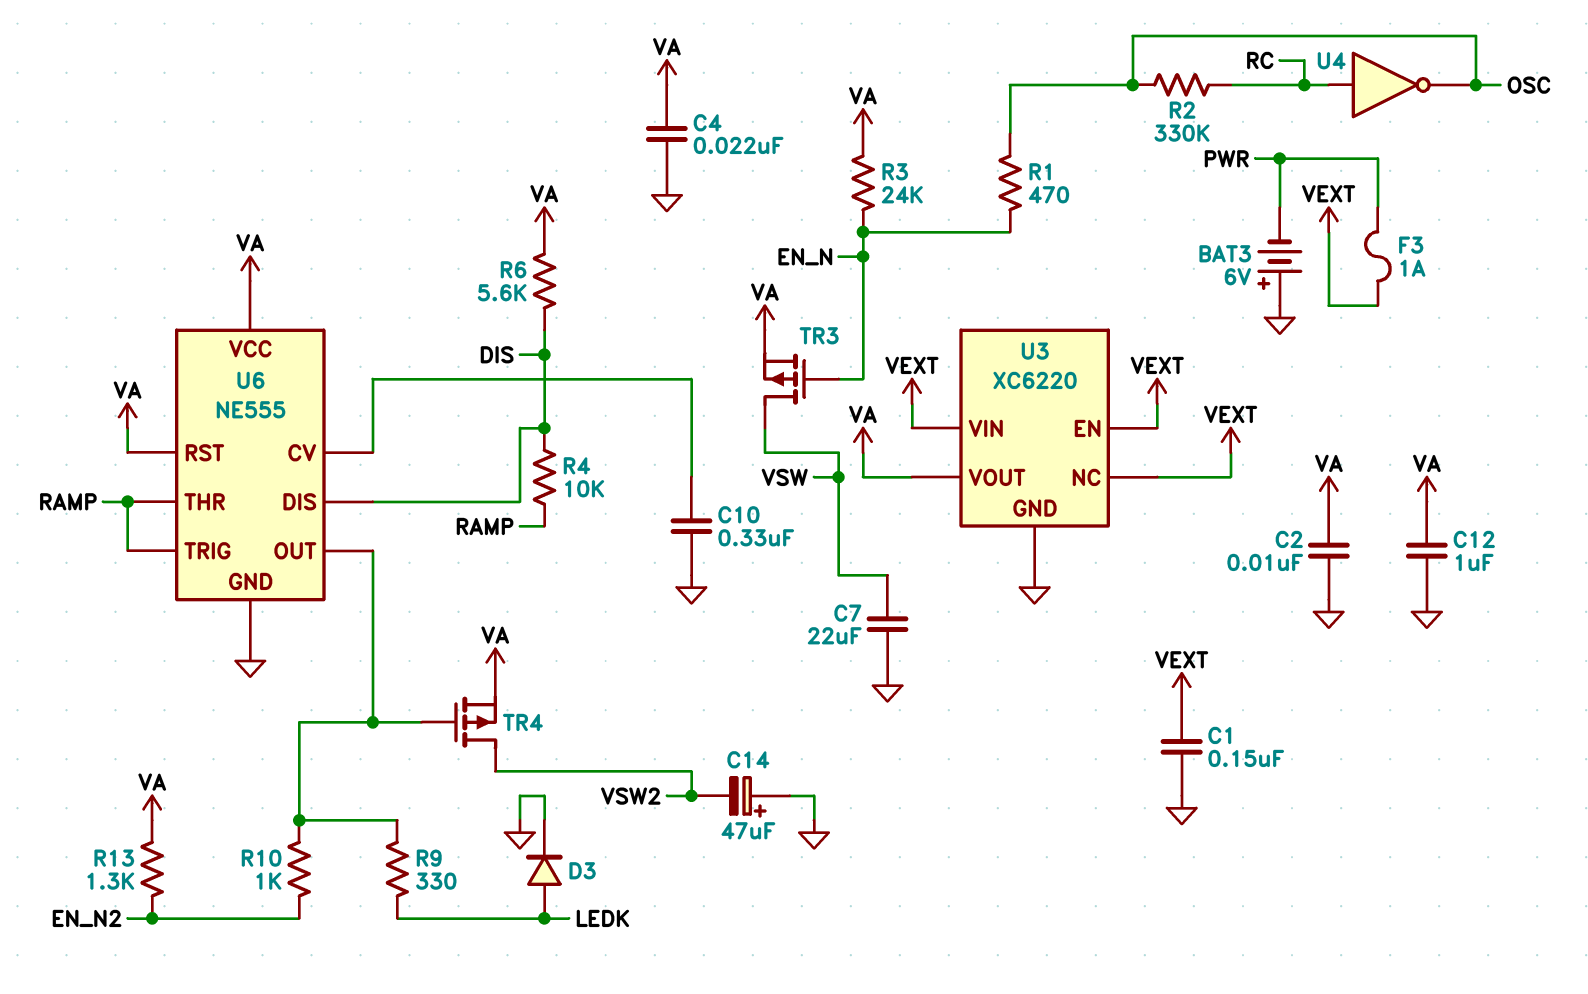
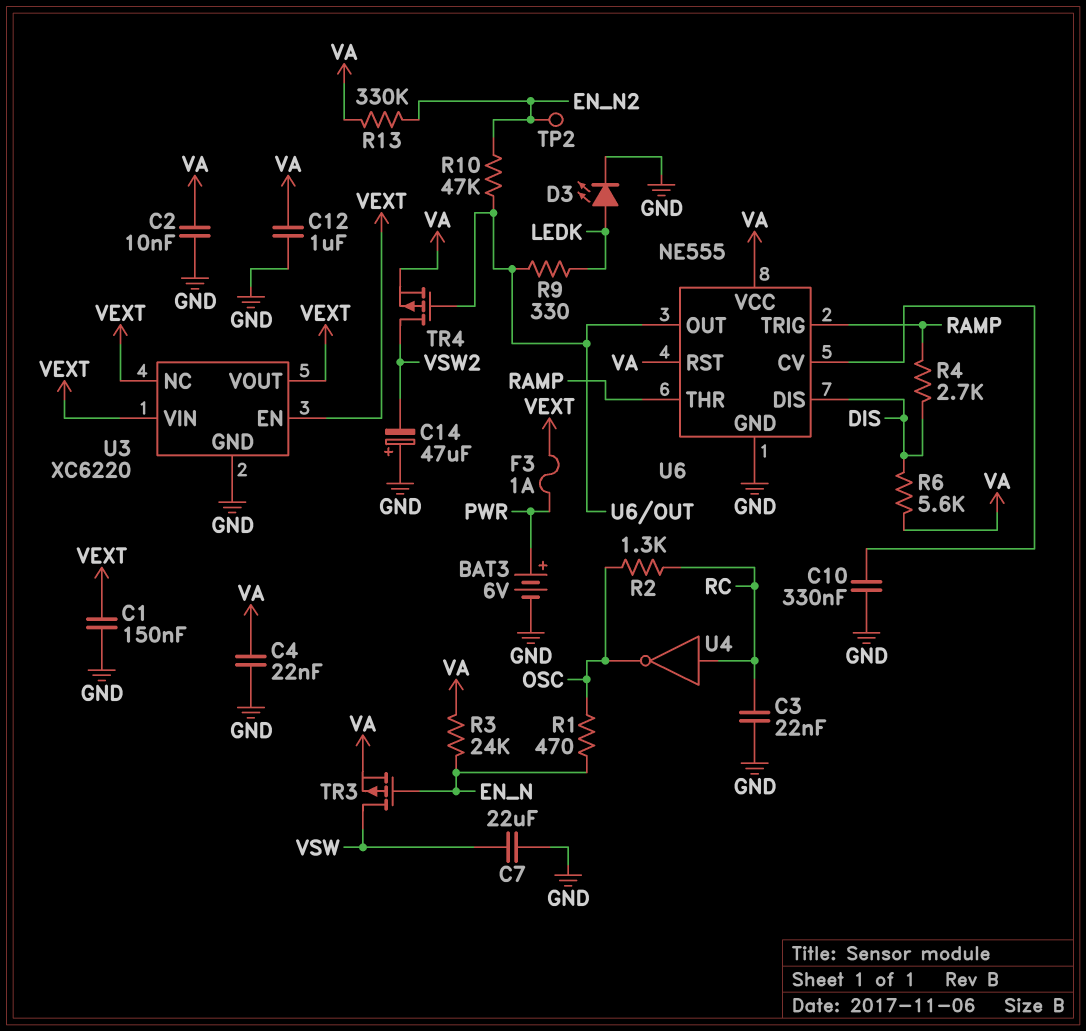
BAT3: 6V (plus GND, minus PWR) -> 6V (plus PWR, minus GND)
C3: none -> 22nF (GND, RC)
D3: diode (A LEDK, K GND) -> LED (A LEDK, K GND)
R2: 330k (OSC, RC) -> 1.3k (OSC, RC)
R4: 10k (DIS, RAMP) -> 2.7k (DIS, RAMP)
R10: 1k (EN_N2, U6/OUT) -> 47k (EN_N2, U6/OUT)
R13: 1.3k (EN_N2, VA) -> 330k (EN_N2, VA)
TP2: none -> test point (EN_N2)
U3 pin VOUT: VA -> VEXT

